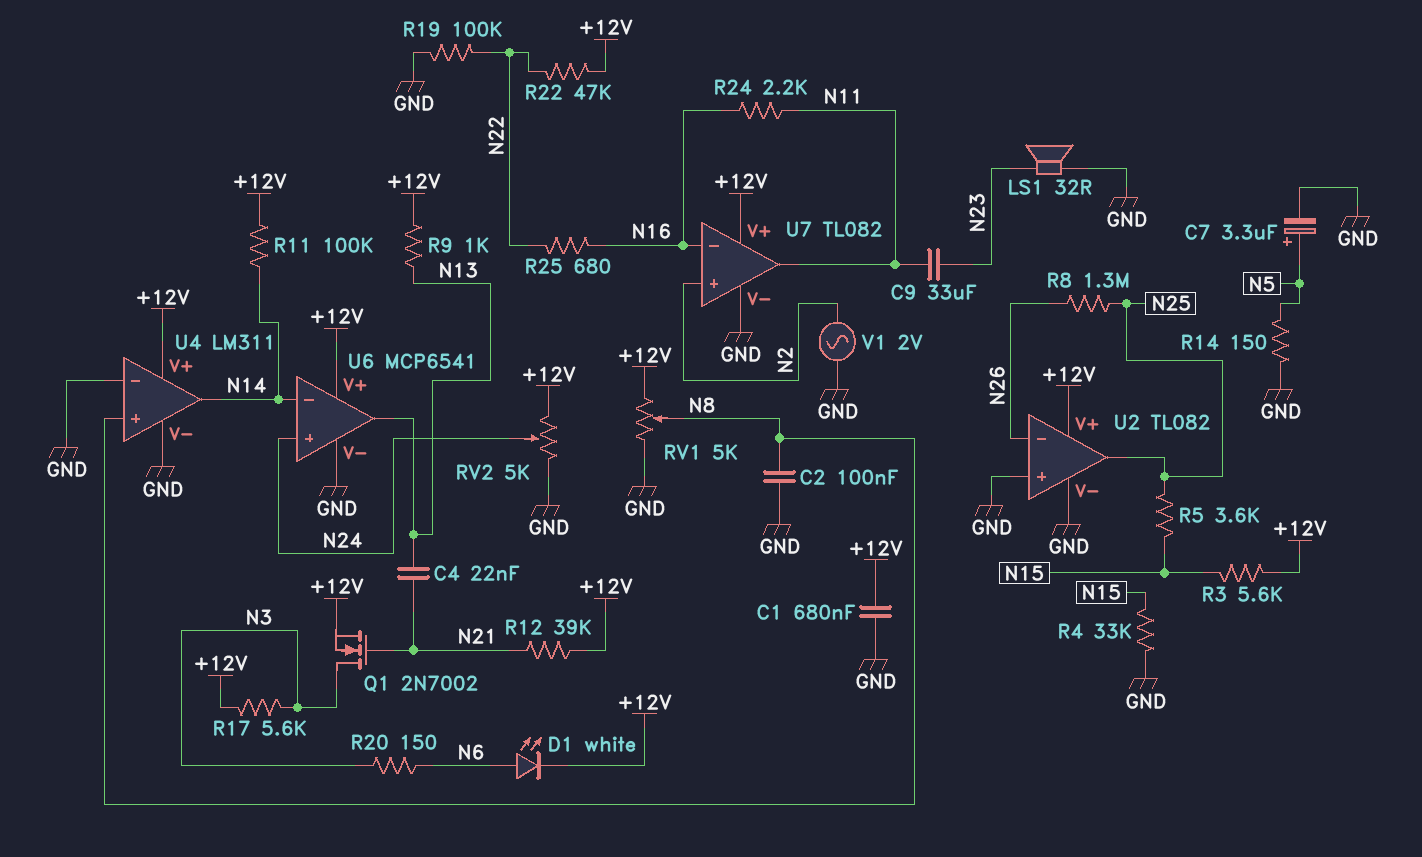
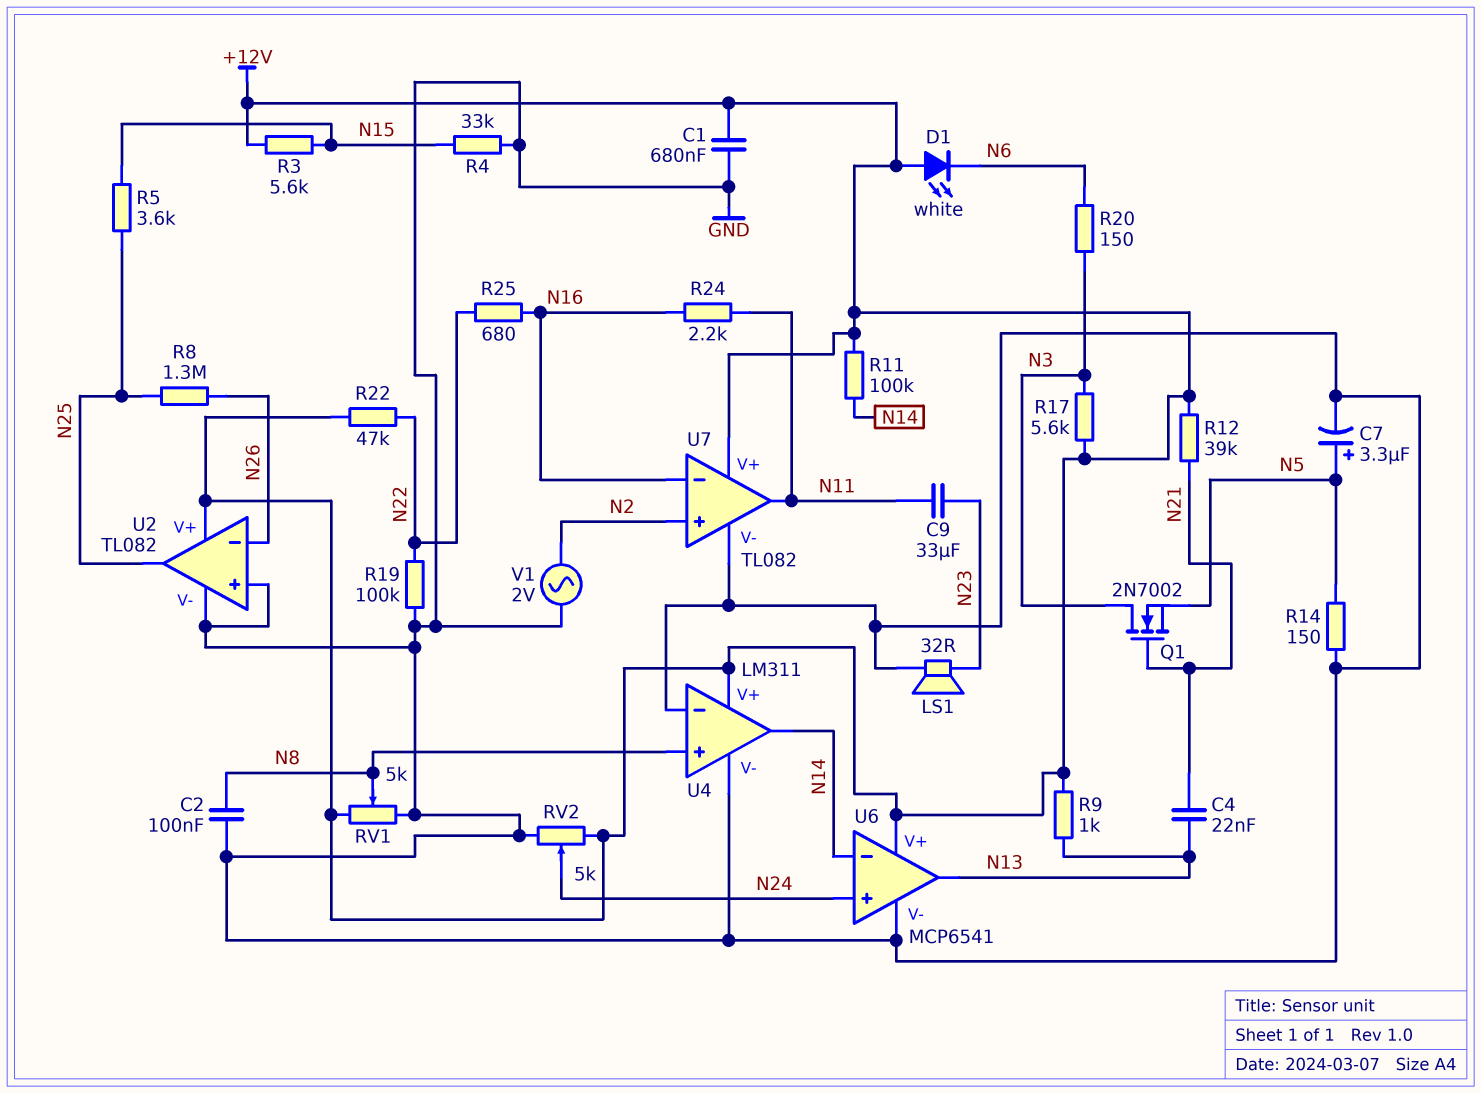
D1: LED white (A N6, K +12V) -> LED white (A +12V, K N6)
Q1: NMOS 2N7002 (G N21, D N3, S +12V) -> NMOS 2N7002 (G N21, D N3, S N5)

